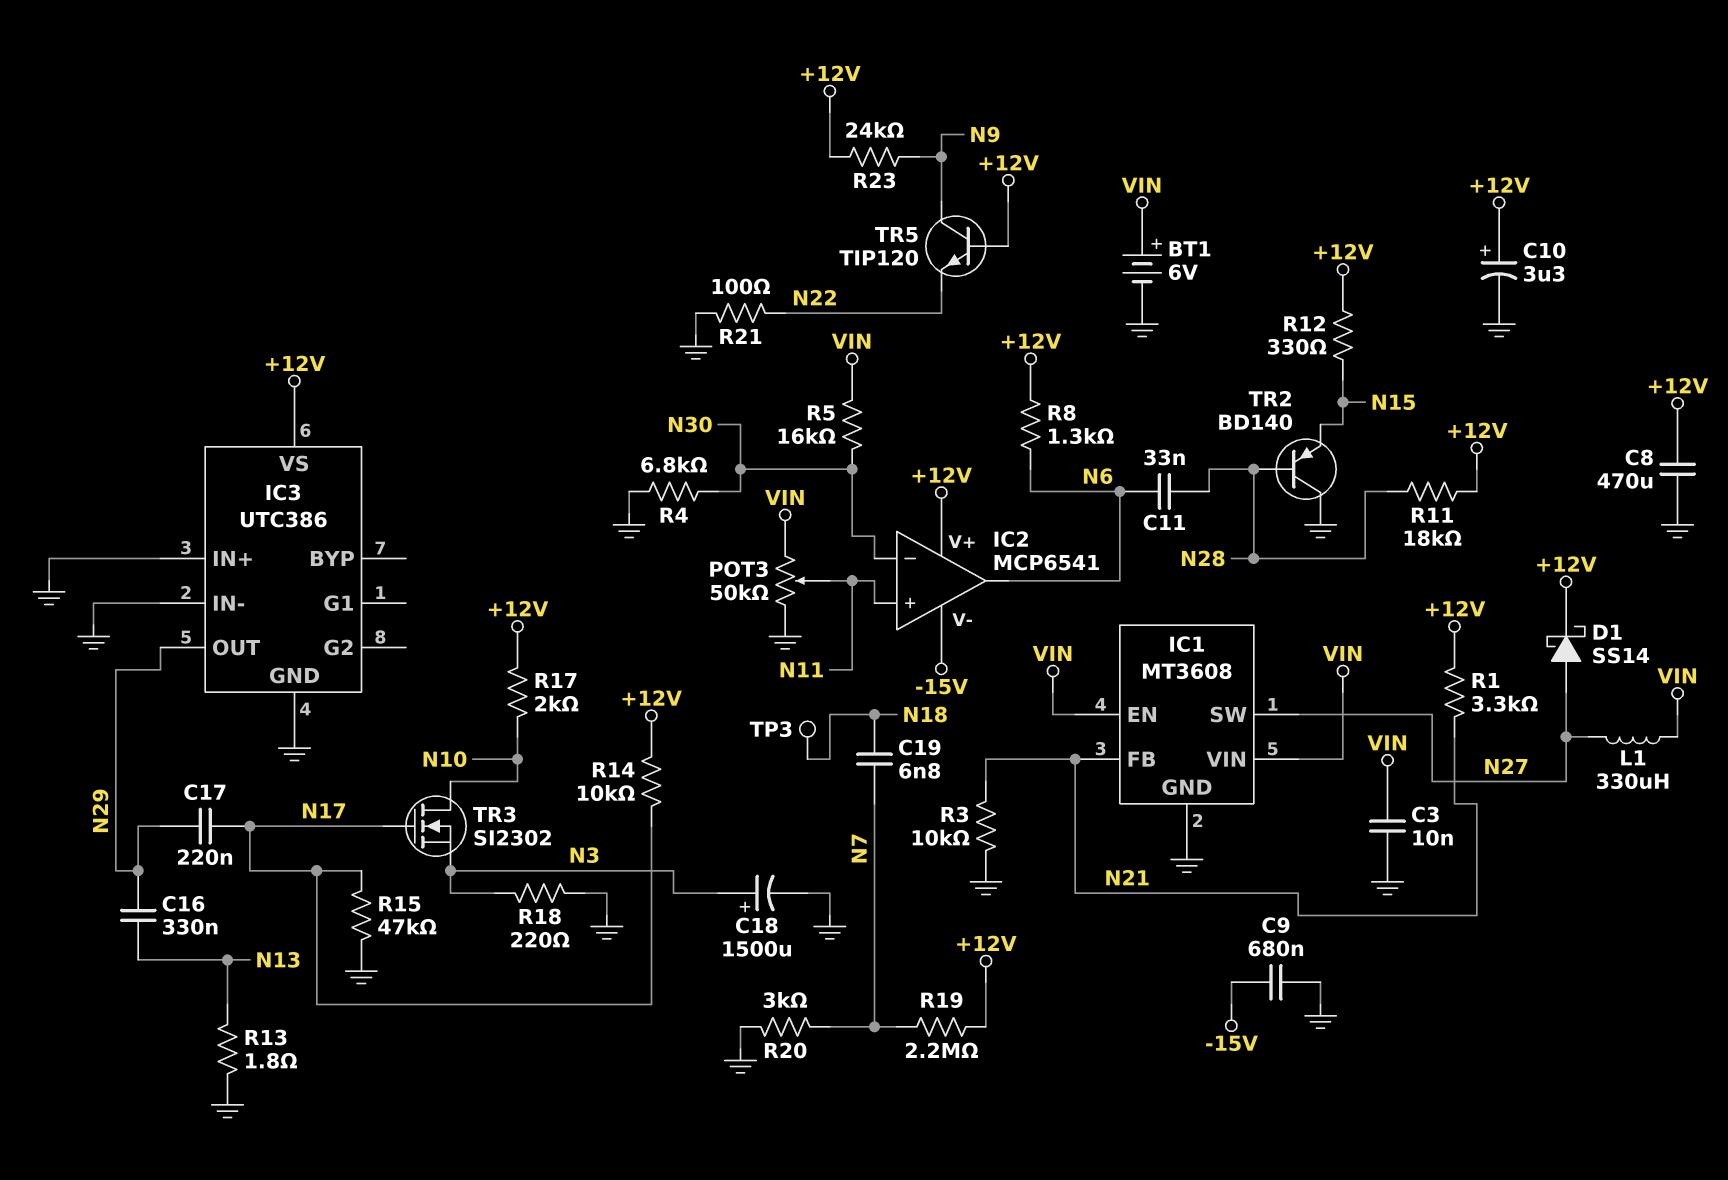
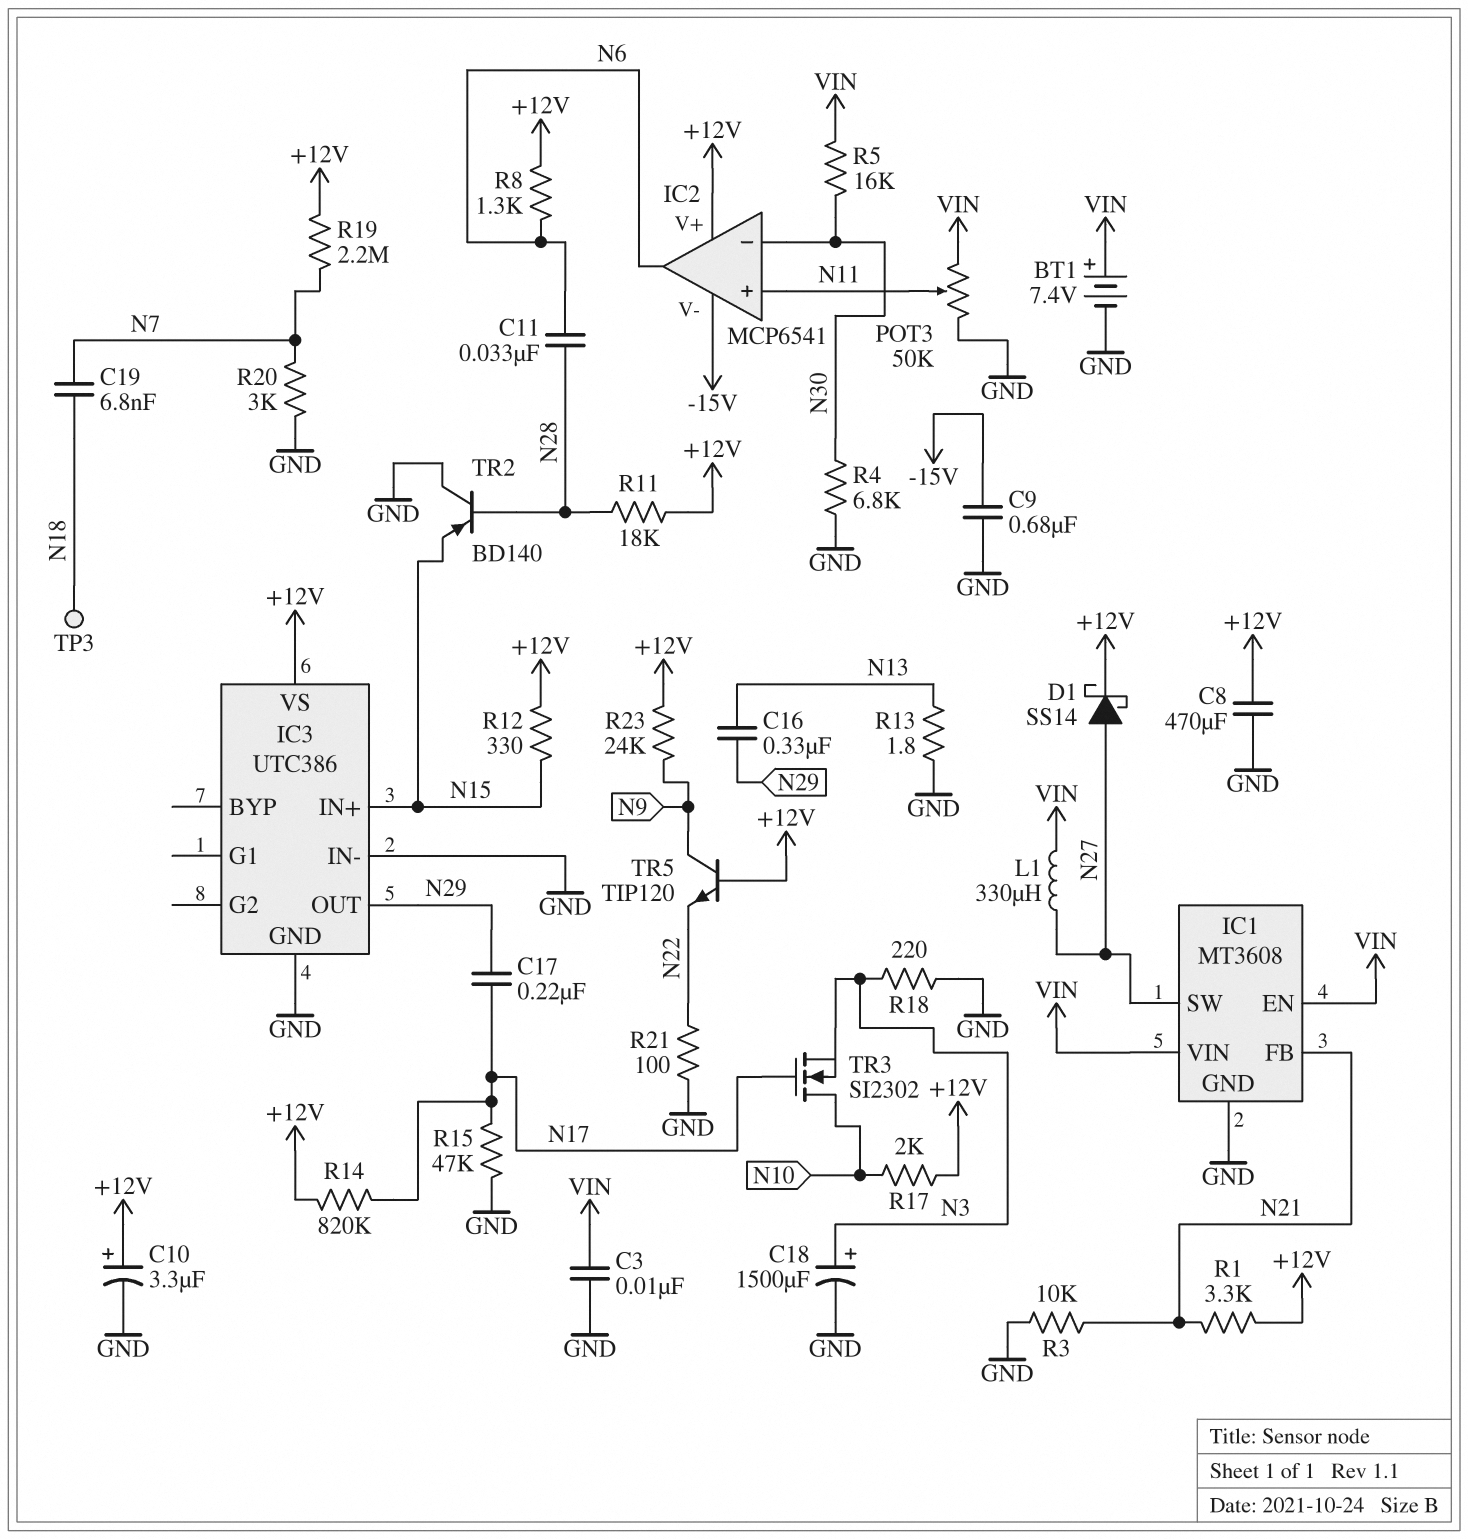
BT1: 6V (plus VIN, minus GND) -> 7.4V (plus VIN, minus GND)
IC3 pin IN+: GND -> N15
R14: 10k (+12V, N17) -> 820k (+12V, N17)

